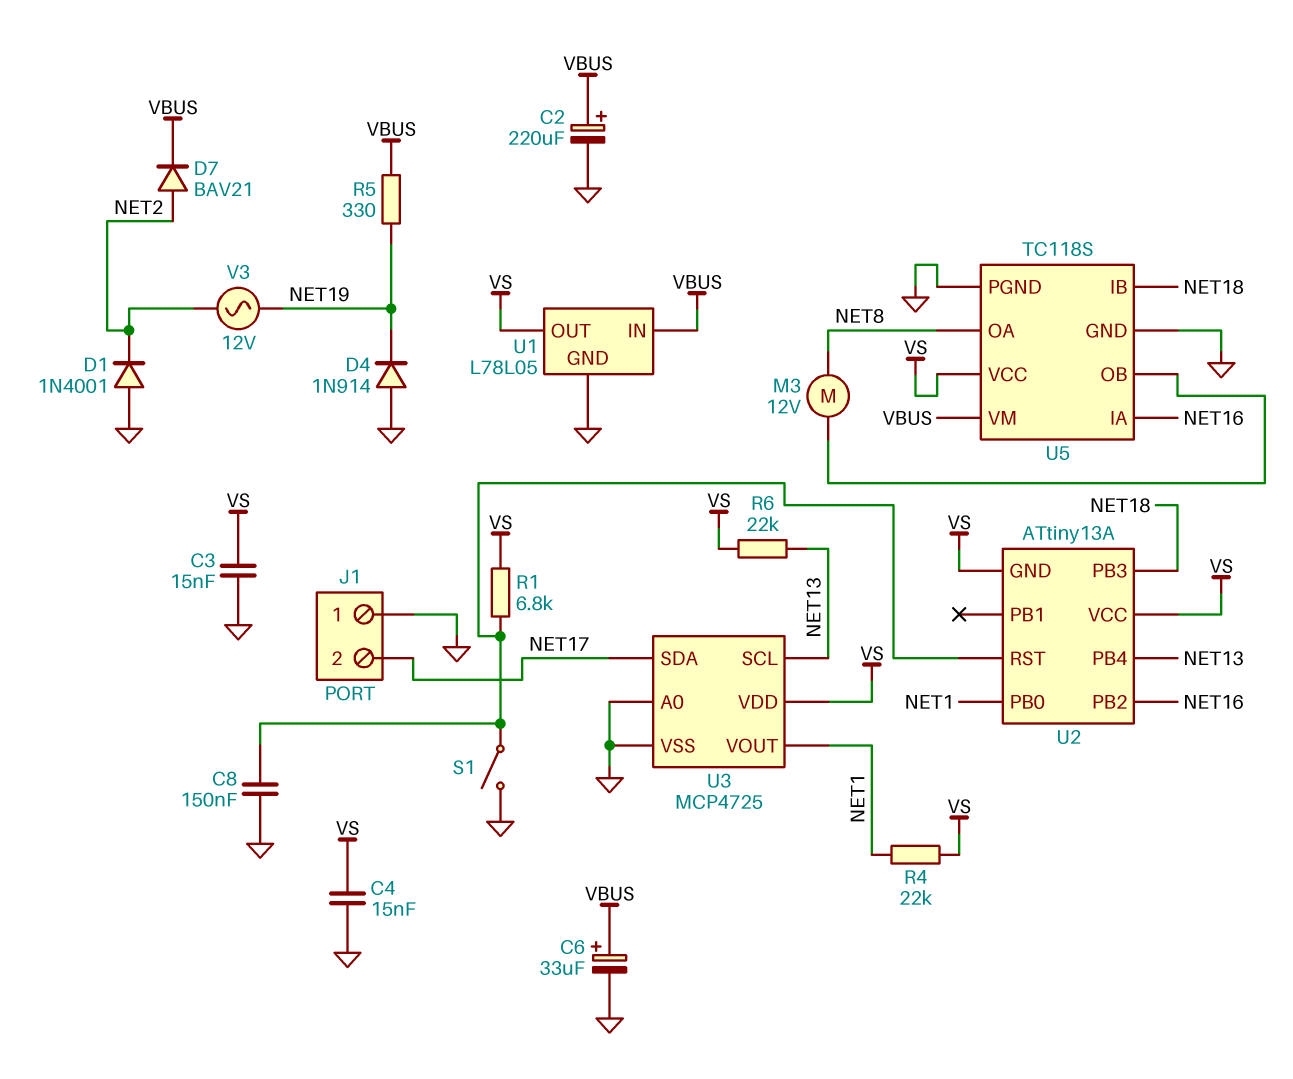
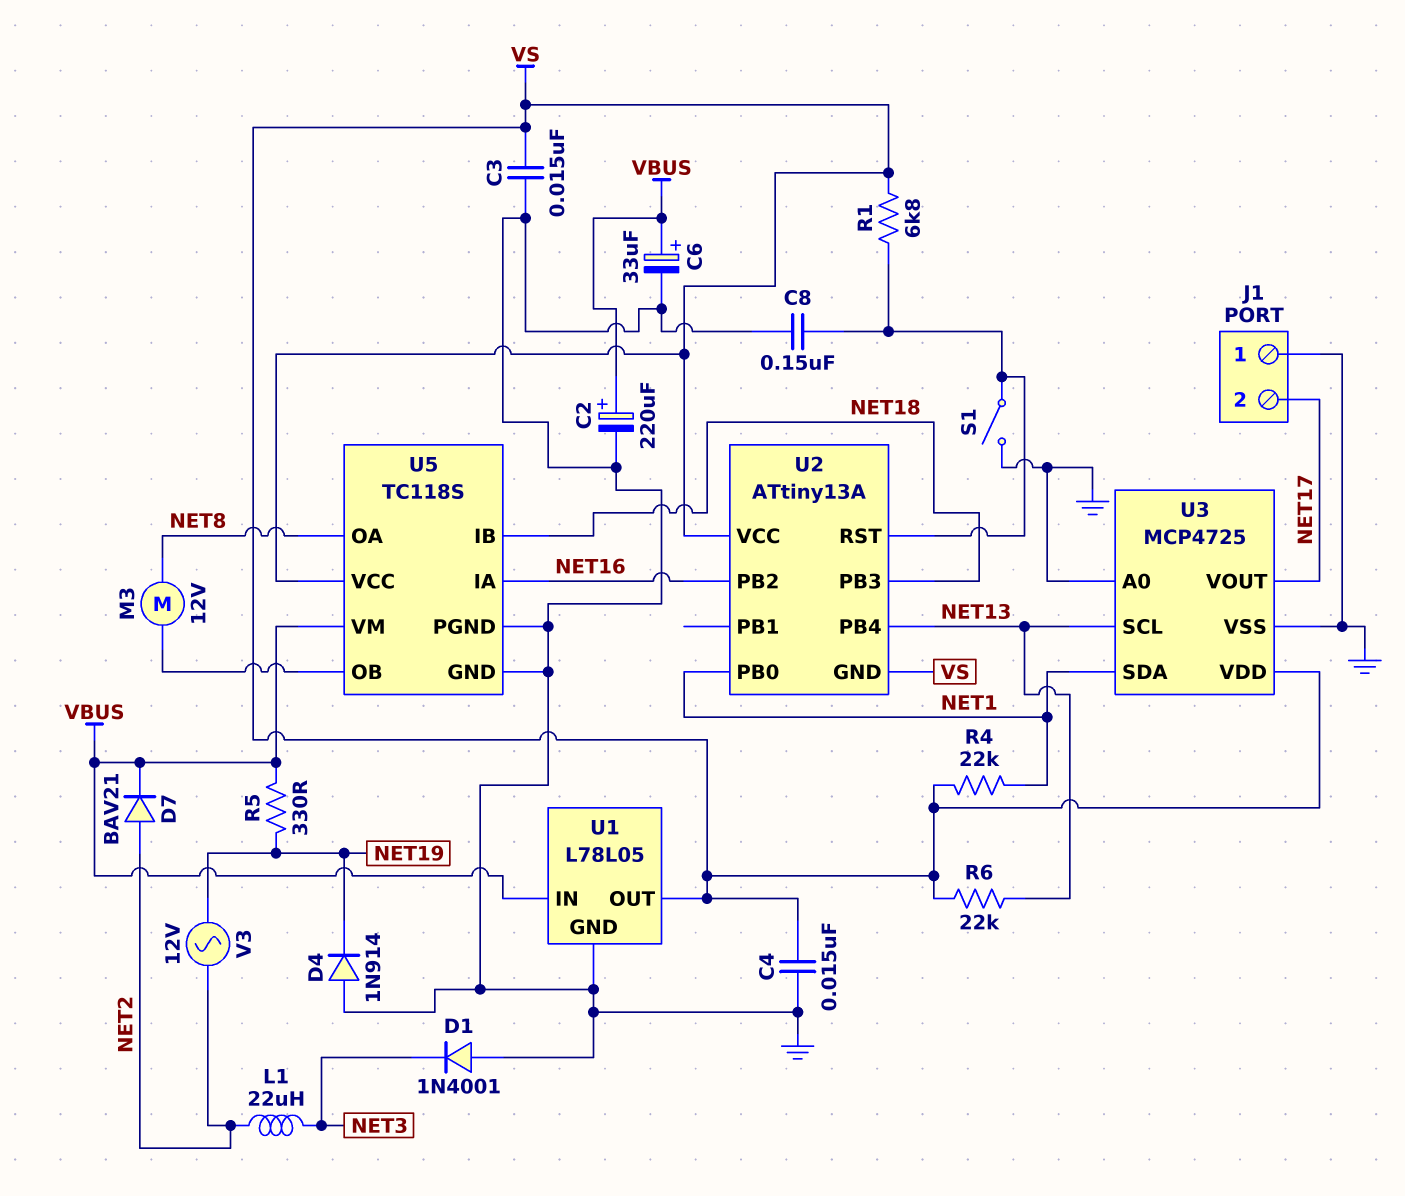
D1: diode 1N4001 (A GND, K NET2) -> diode 1N4001 (A GND, K NET3)
L1: none -> 22uH (NET2, NET3)
U3 pin SDA: NET17 -> NET1
U3 pin VOUT: NET1 -> NET17

